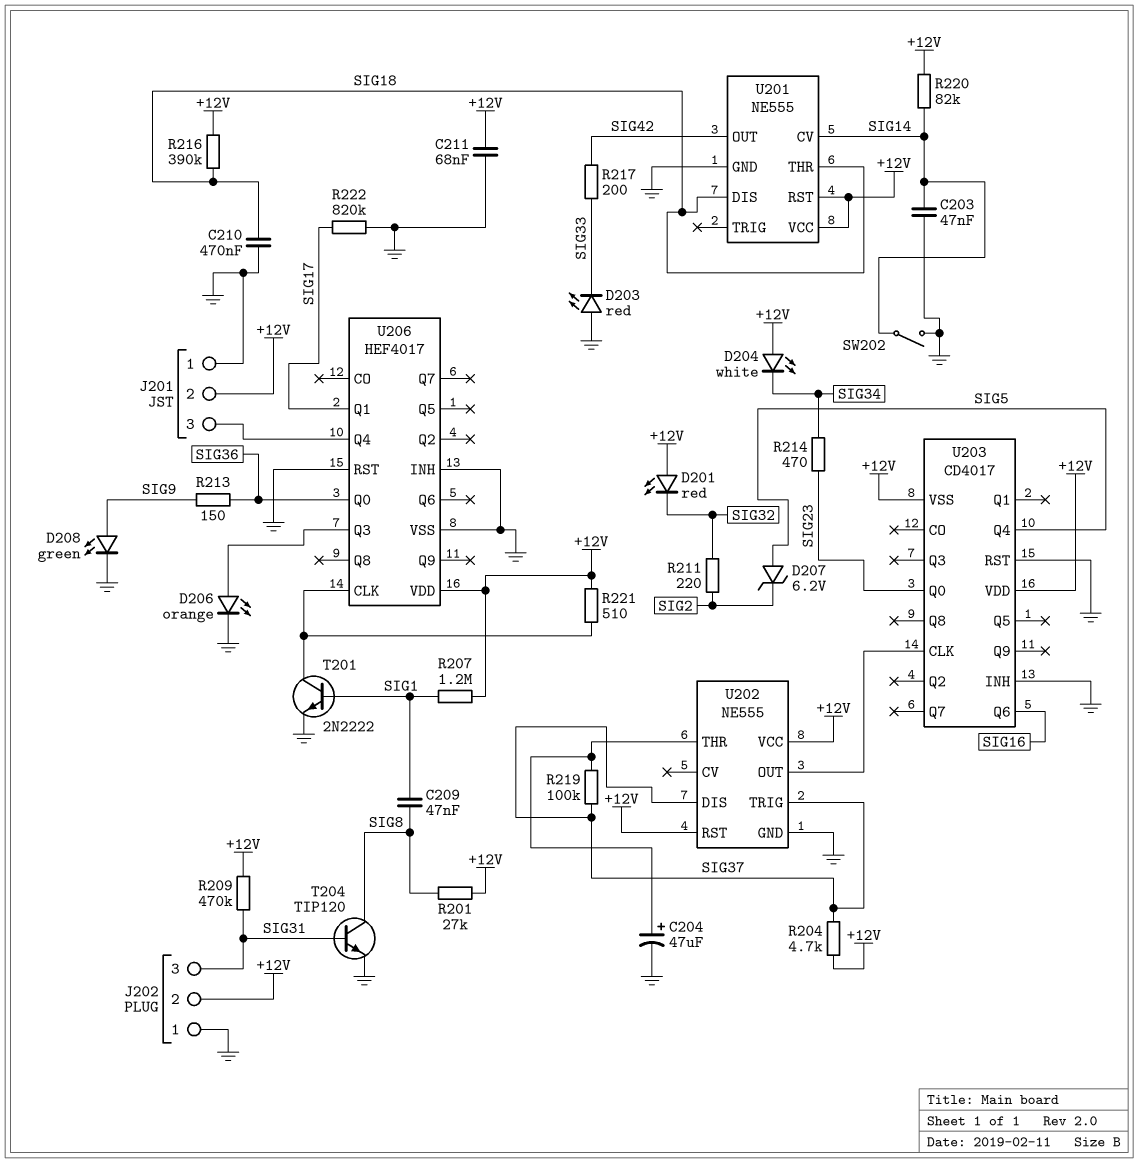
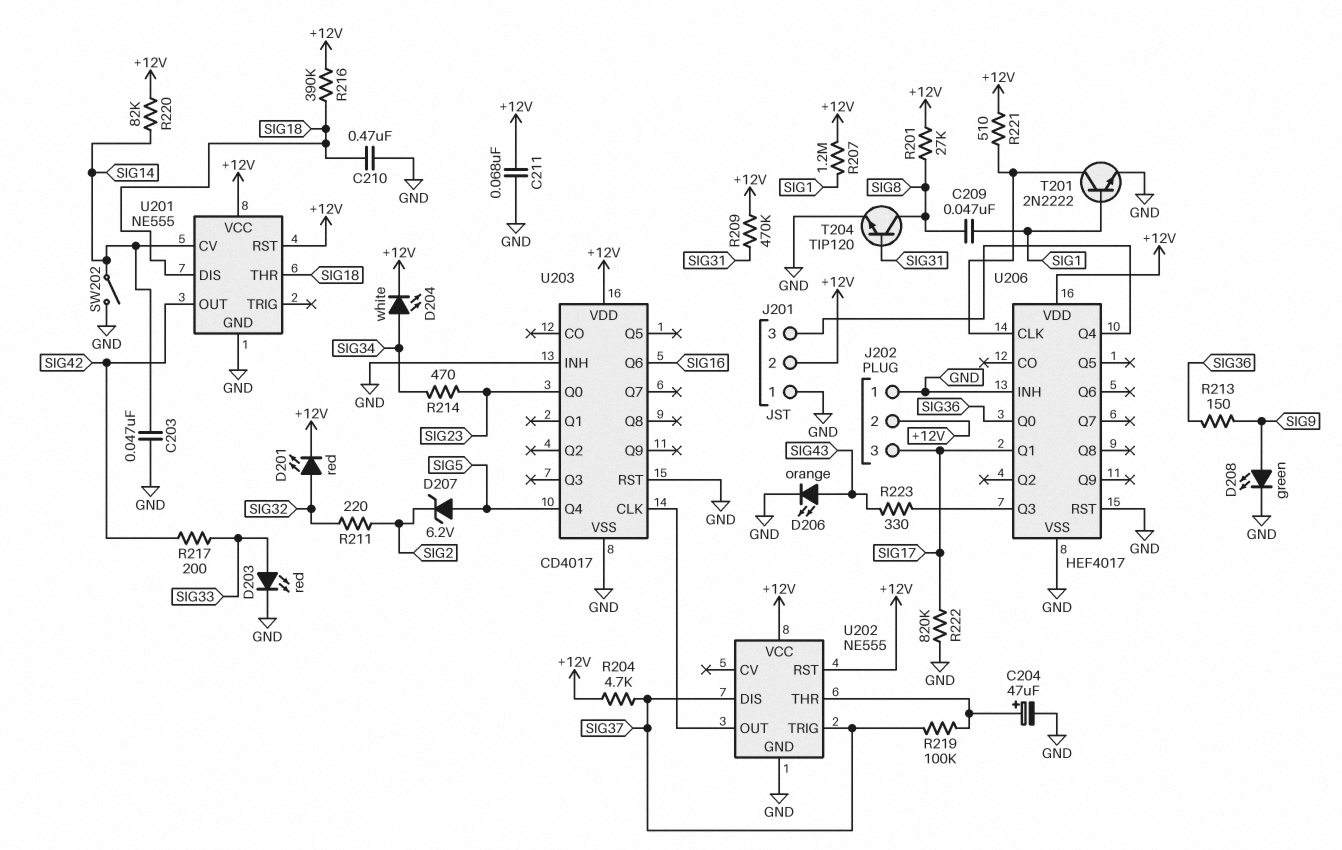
D201: LED red (A +12V, K SIG32) -> LED red (A SIG32, K +12V)
D203: LED red (A GND, K SIG33) -> LED red (A SIG33, K GND)
D204: LED white (A +12V, K SIG34) -> LED white (A SIG34, K +12V)
D206: LED orange (A U206/Q3, K GND) -> LED orange (A SIG43, K GND)
J202 pin 3: SIG31 -> SIG17
R223: none -> 330 (SIG43, U206/Q3)
U203 pin VSS: +12V -> GND

